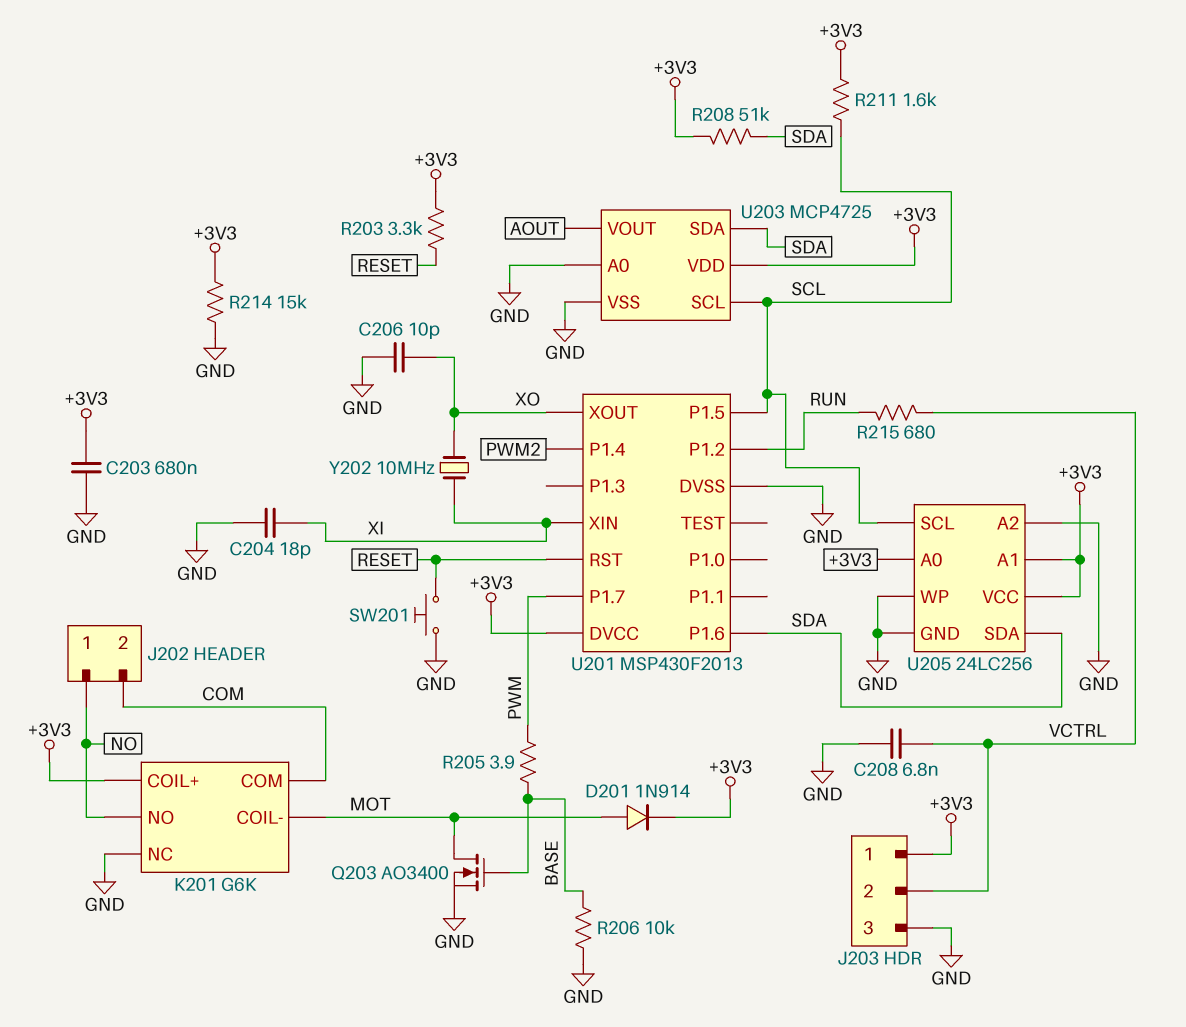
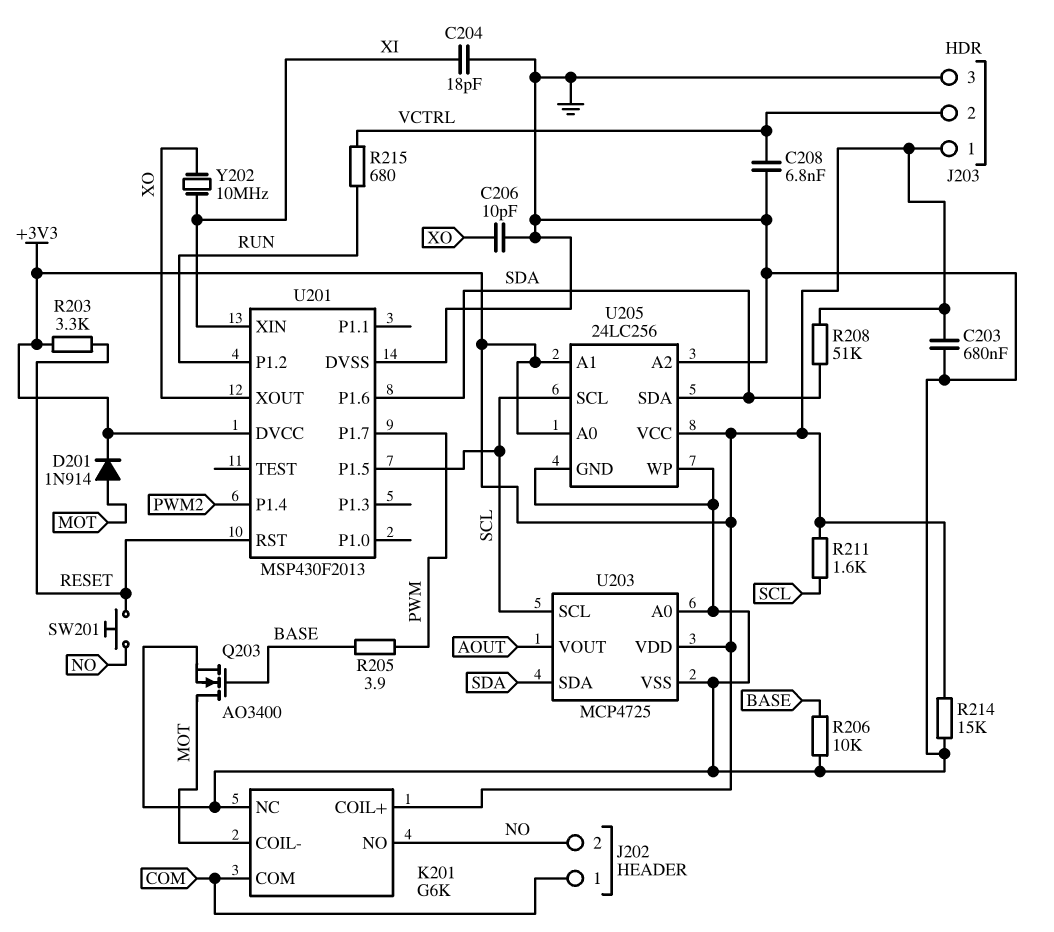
J202 pin 1: NO -> COM
J202 pin 2: COM -> NO
SW201: button (GND, RESET) -> button (NO, RESET)

